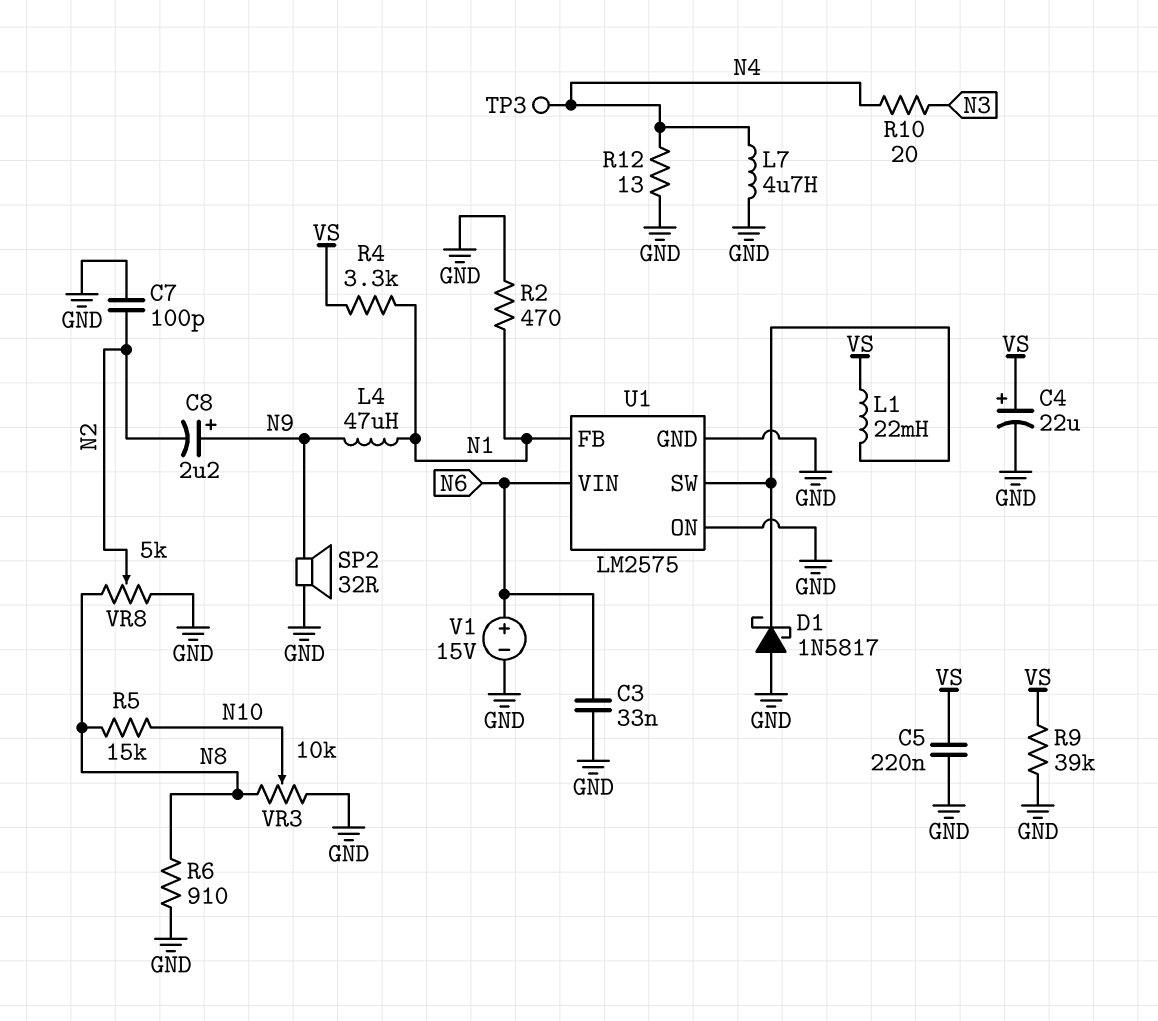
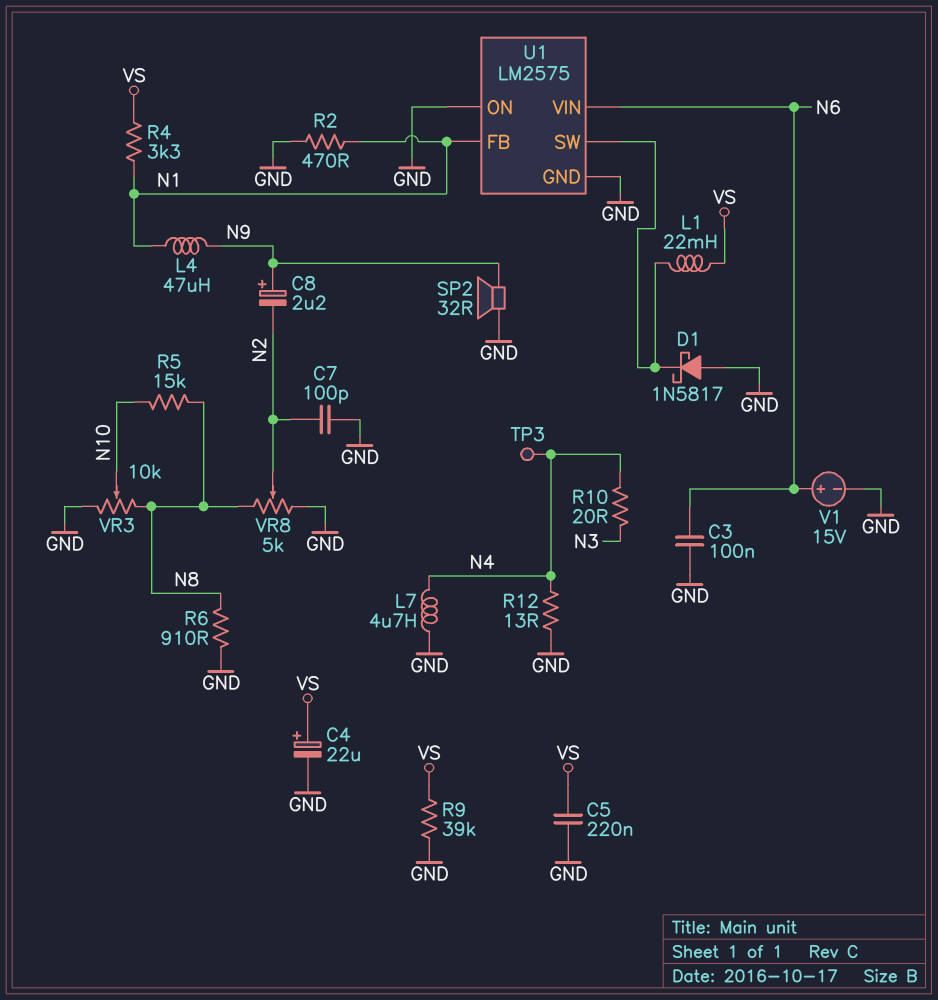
C3: 33nF (GND, N6) -> 100nF (GND, N6)

